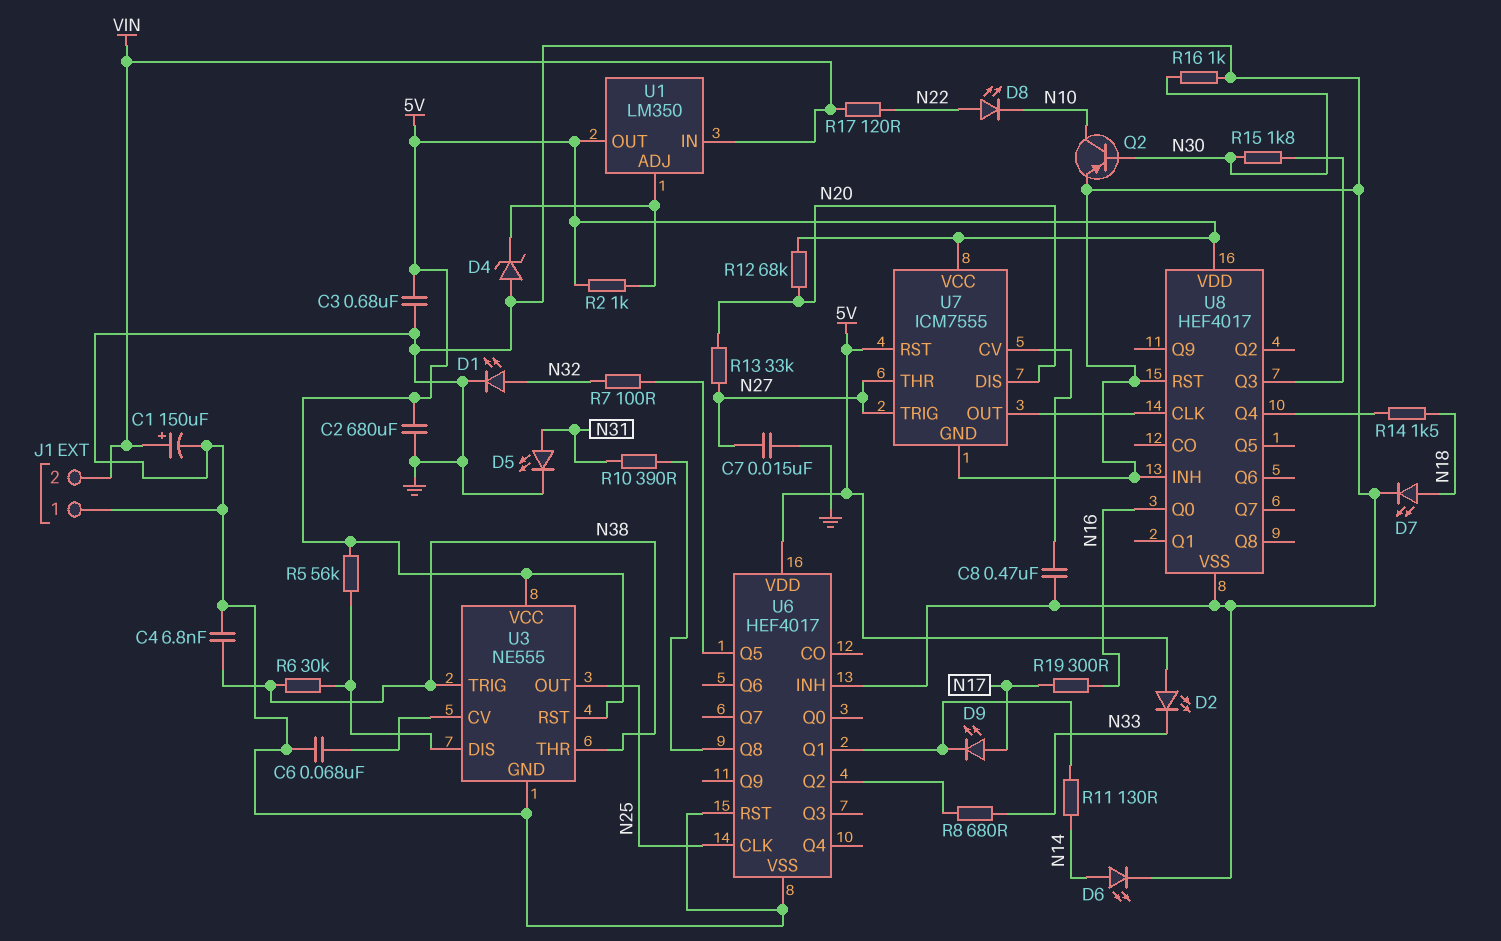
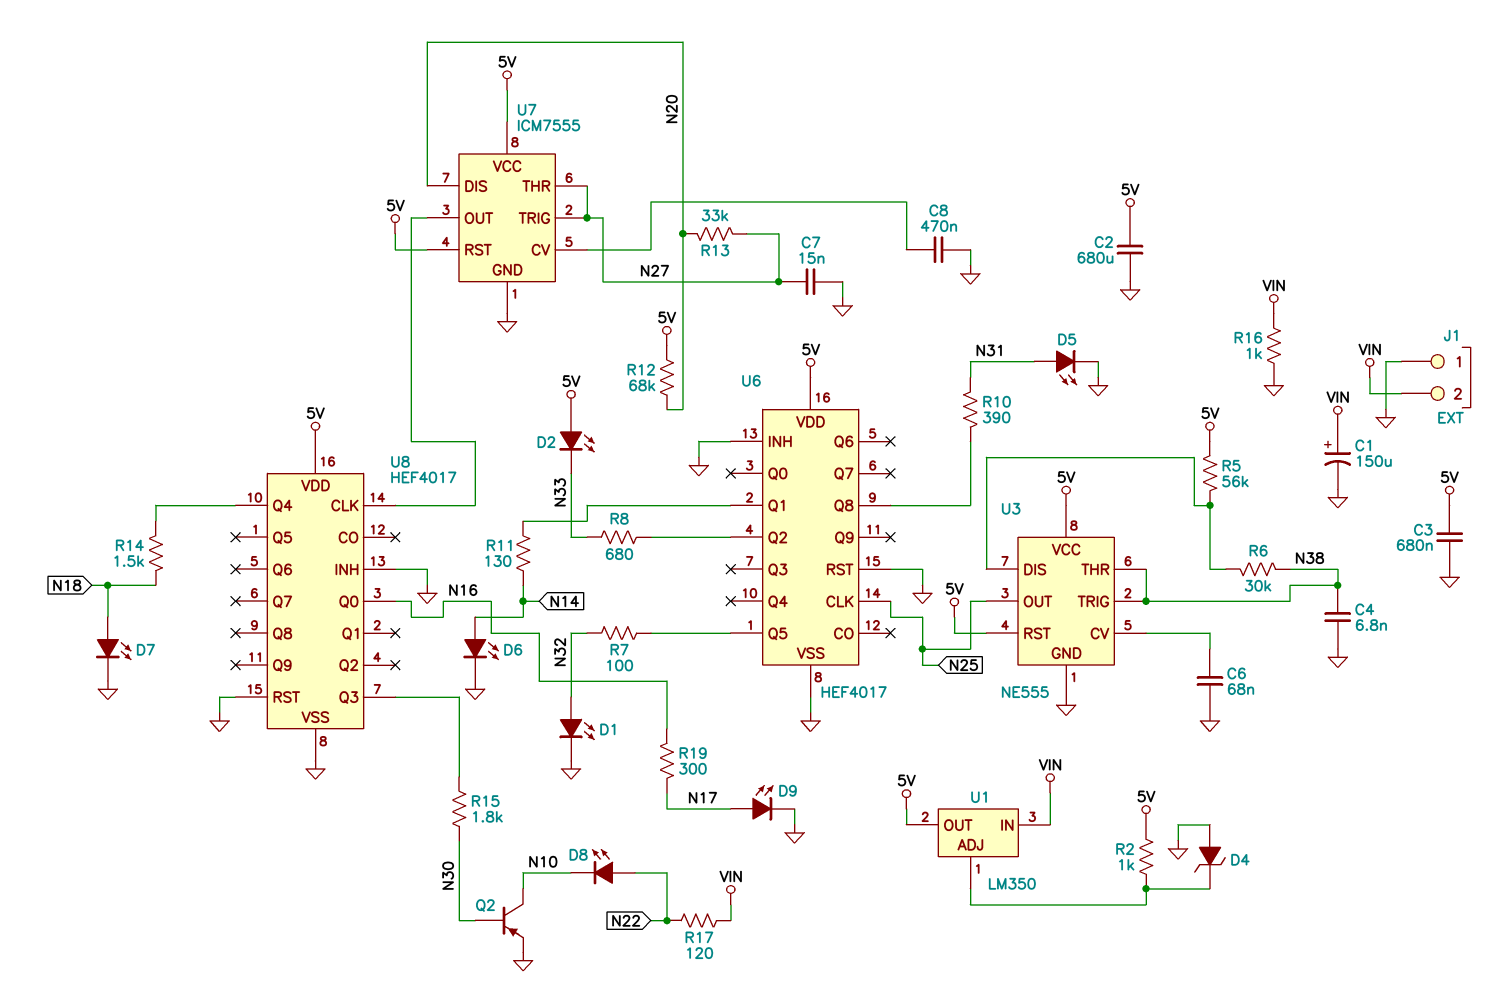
D9: LED (A N17, K U6/Q1) -> LED (A N17, K GND)
R16: 1k (GND, N30) -> 1k (GND, VIN)

